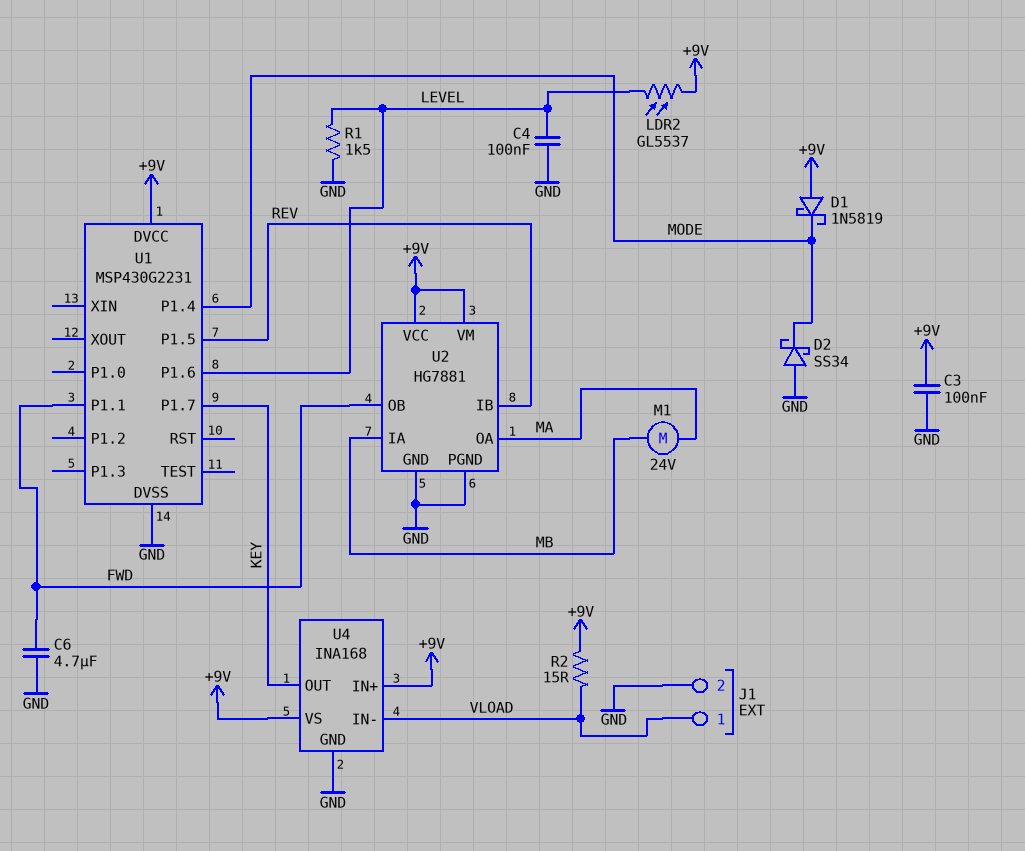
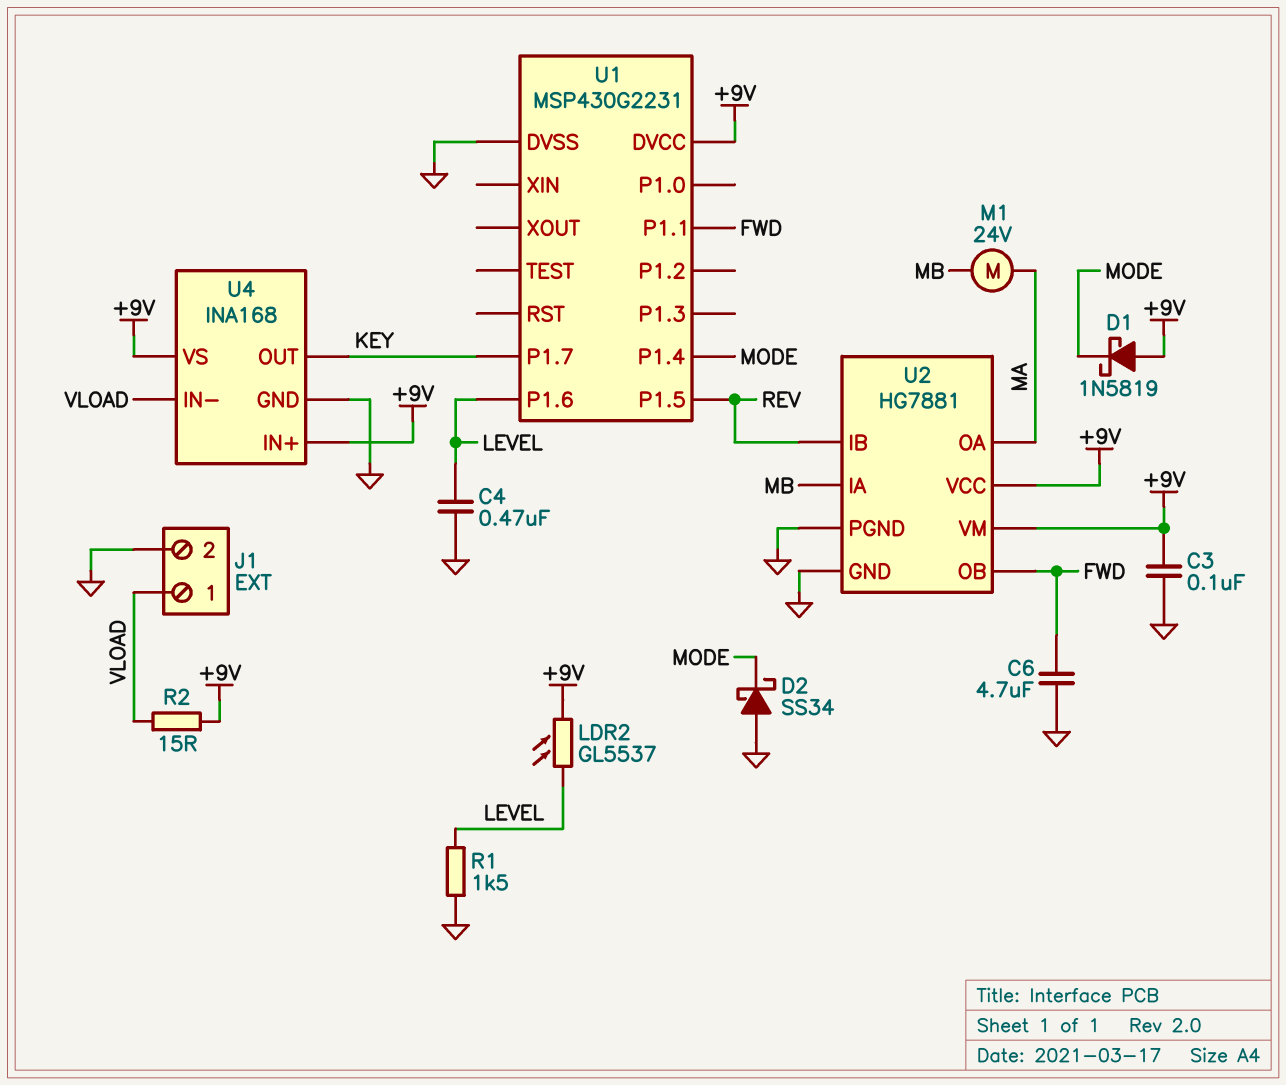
C4: 100nF (GND, LEVEL) -> 470nF (GND, LEVEL)

